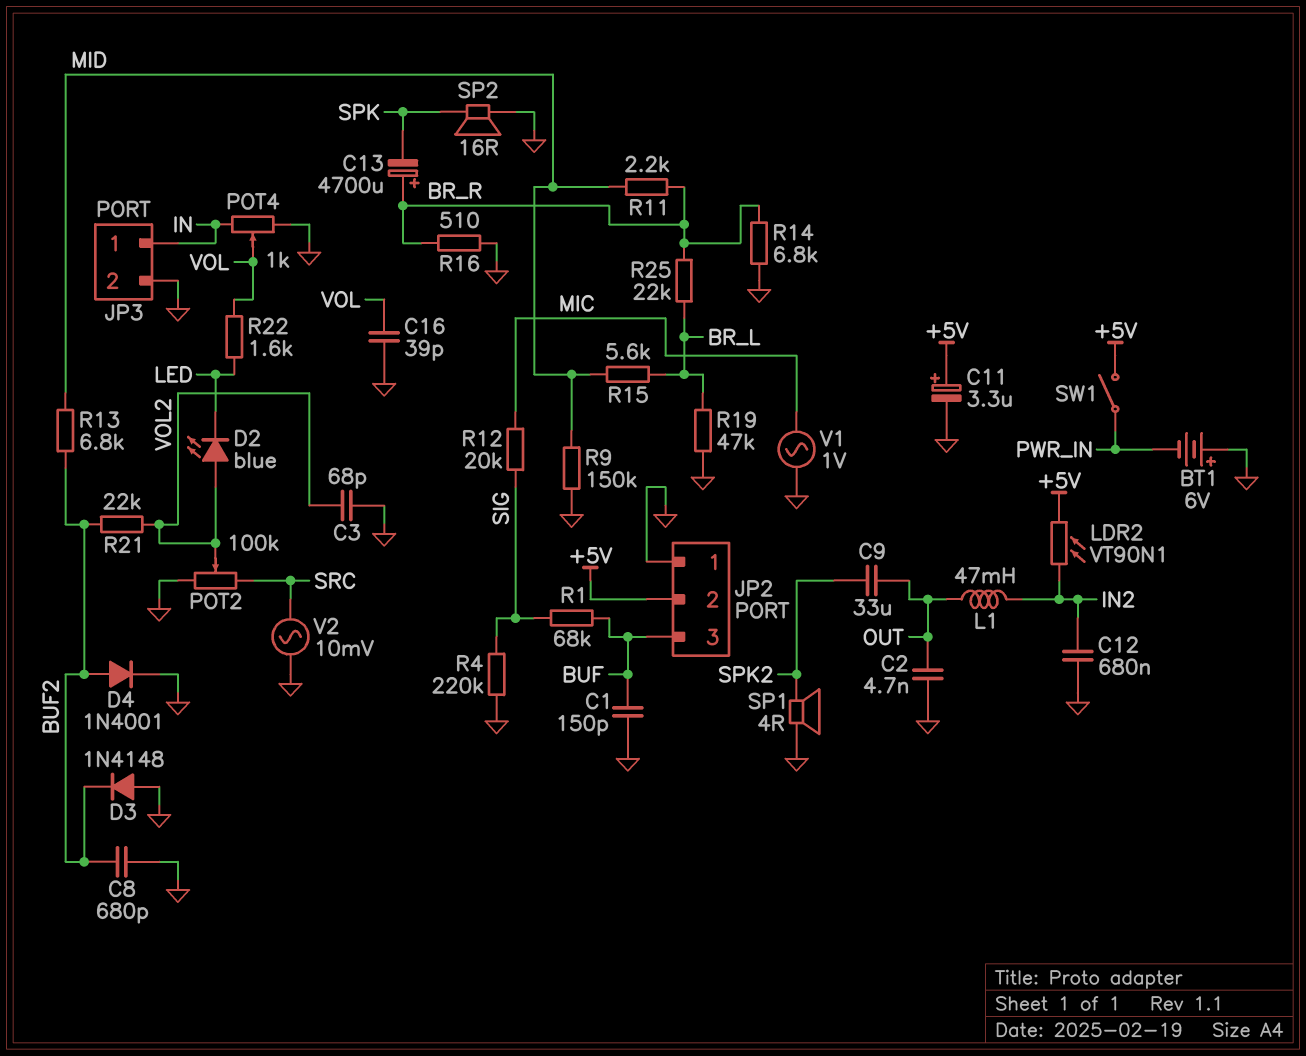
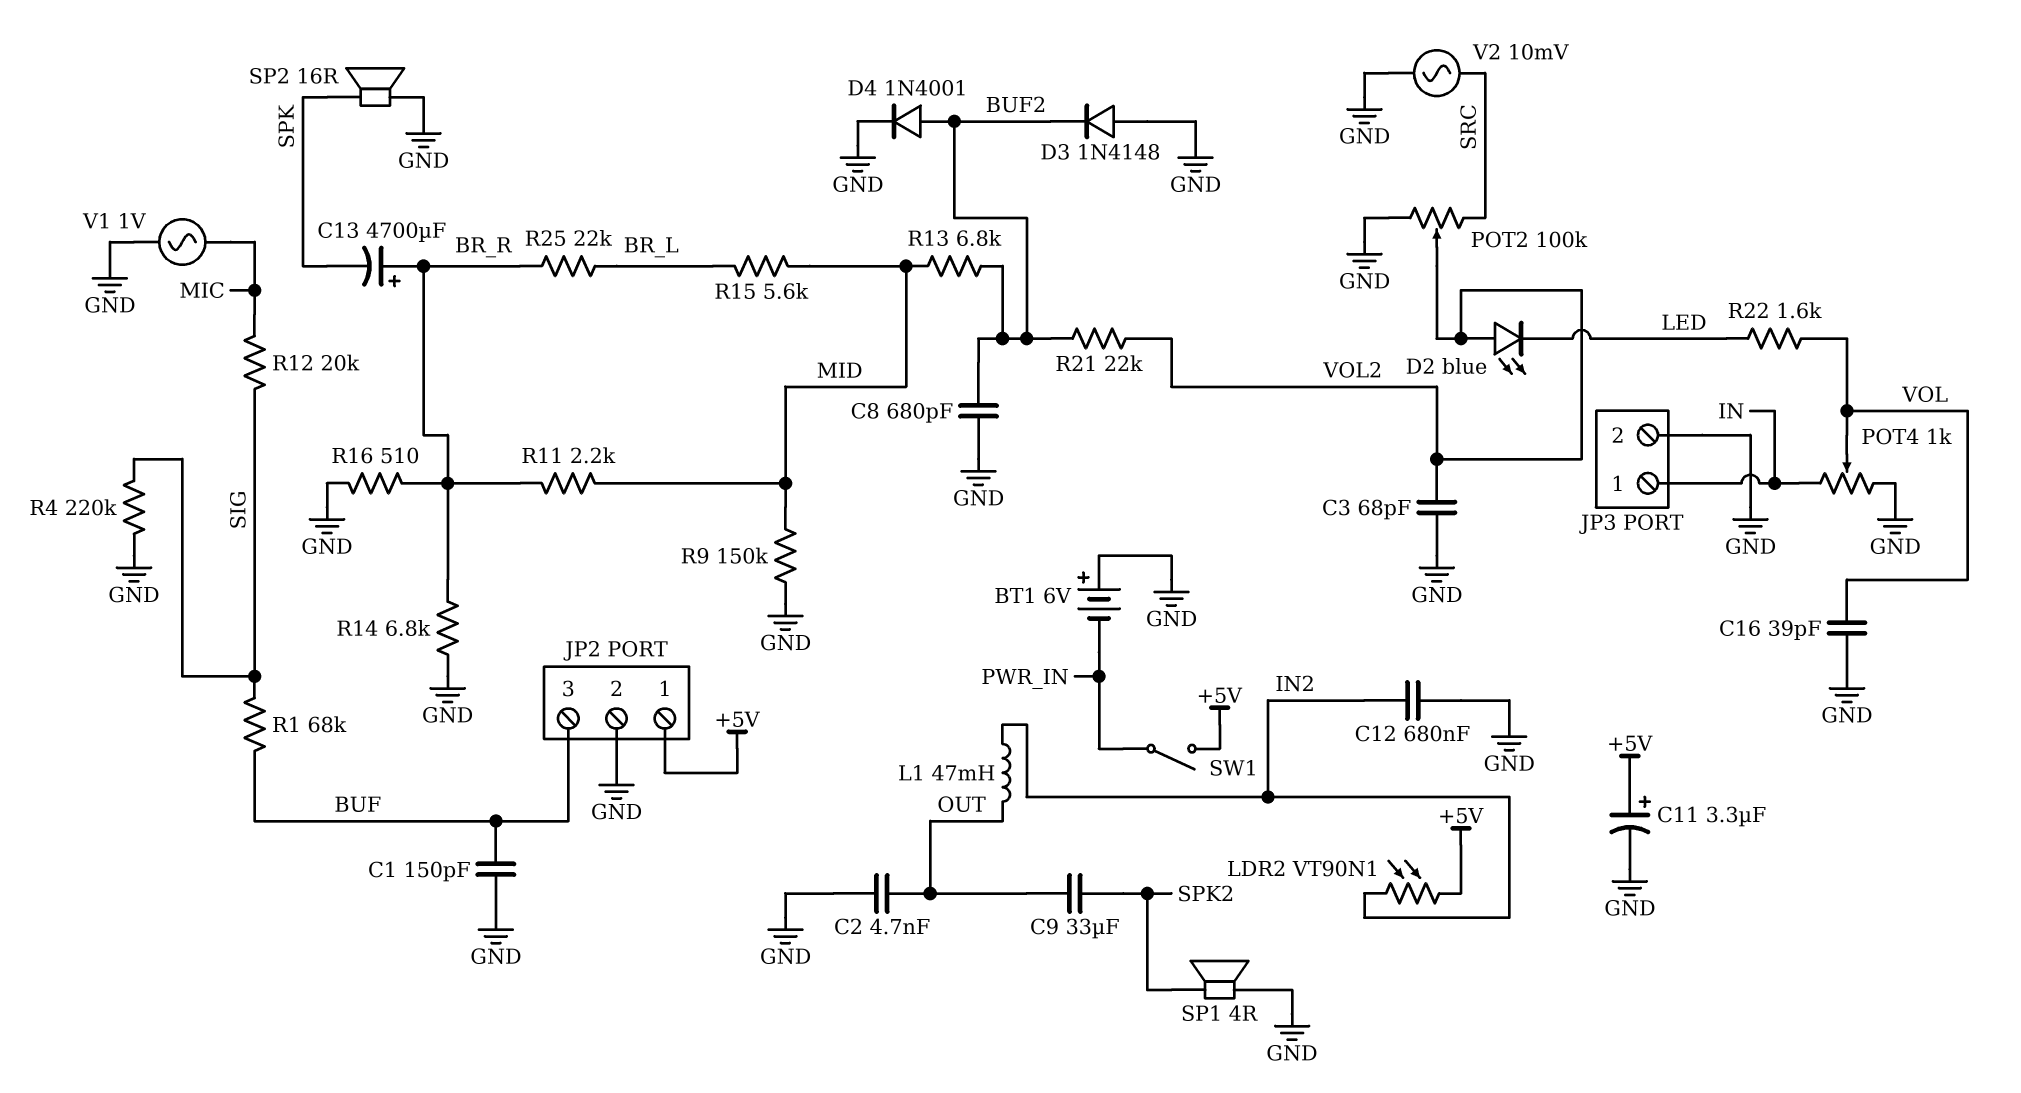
JP2 pin 1: GND -> +5V
JP2 pin 2: +5V -> GND
R19: 47k (BR_L, GND) -> none

